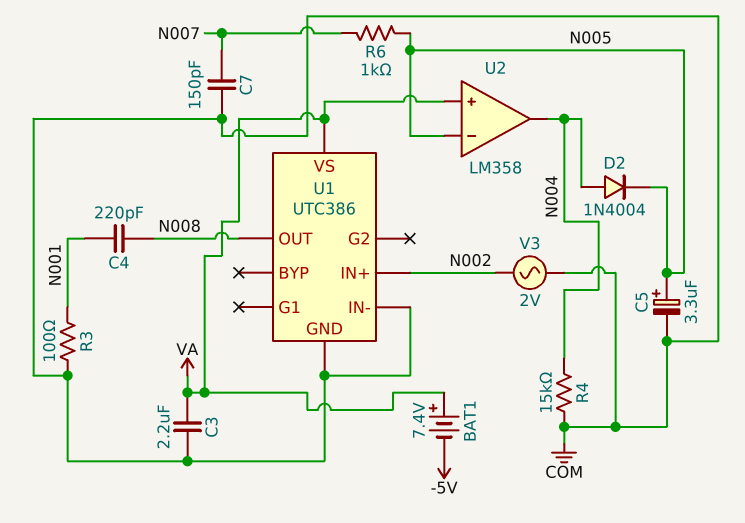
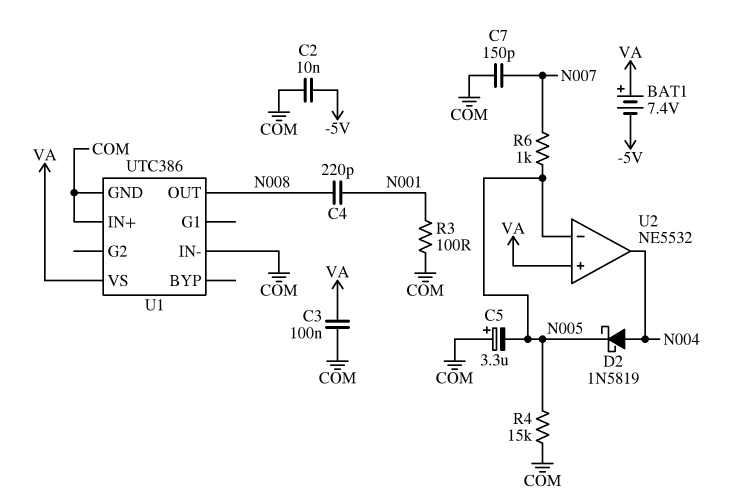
C2: none -> 10nF (-5V, COM)
C3: 2.2uF (COM, VA) -> 100nF (COM, VA)
C5: 3.3uF (plus N005, minus COM) -> 3.3uF (plus COM, minus N005)
D2: diode 1N4004 (A N004, K N005) -> schottky 1N5819 (A N004, K N005)
R4: 15k (COM, N004) -> 15k (COM, N005)
U1 pin IN+: N002 -> COM
U2: LM358 -> NE5532
V3: AC 2V (COM, N002) -> none

